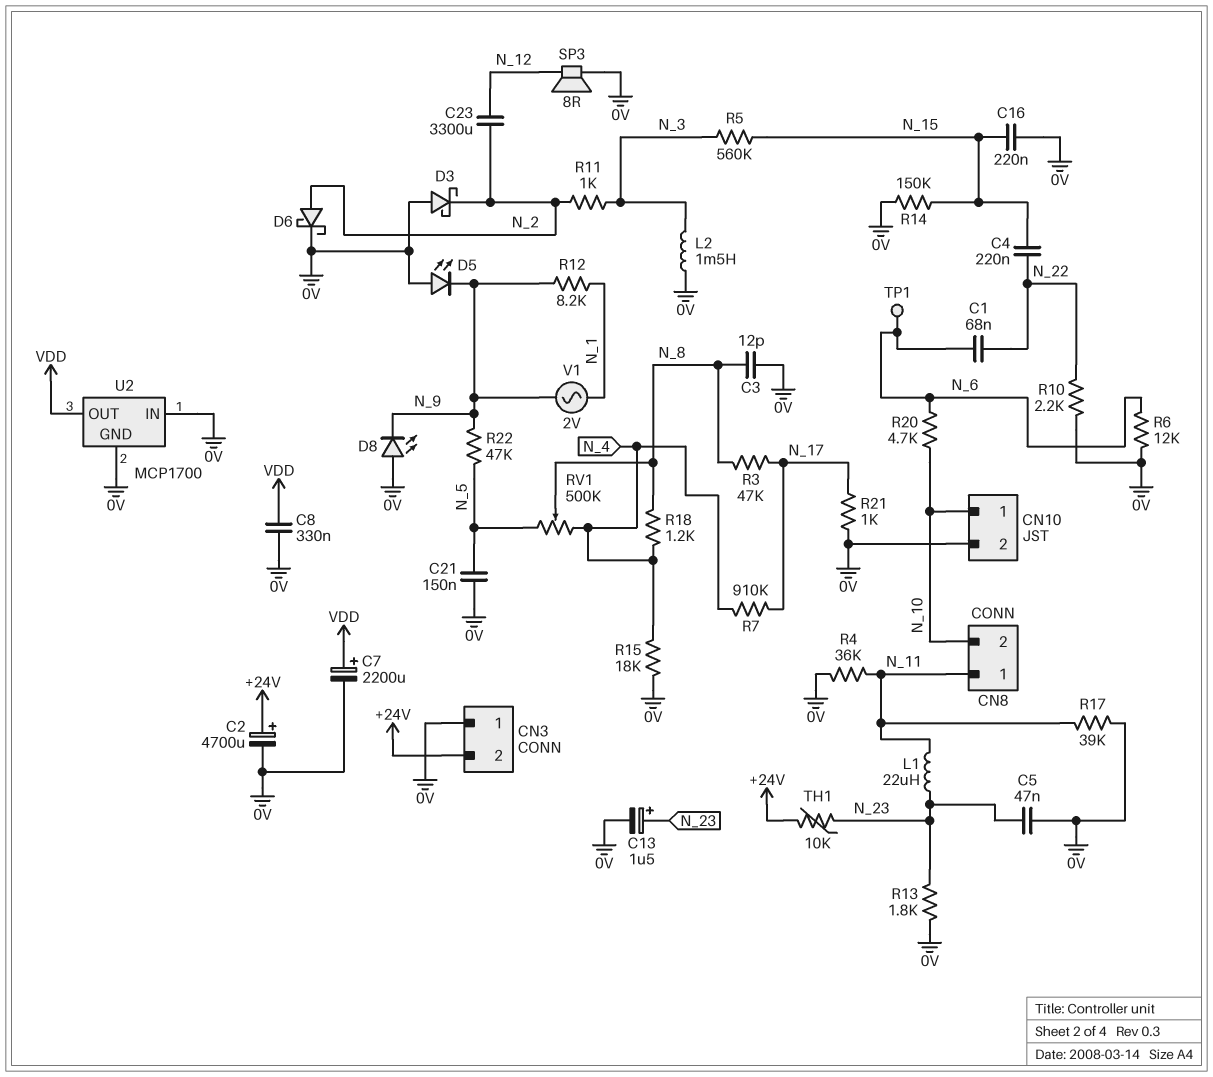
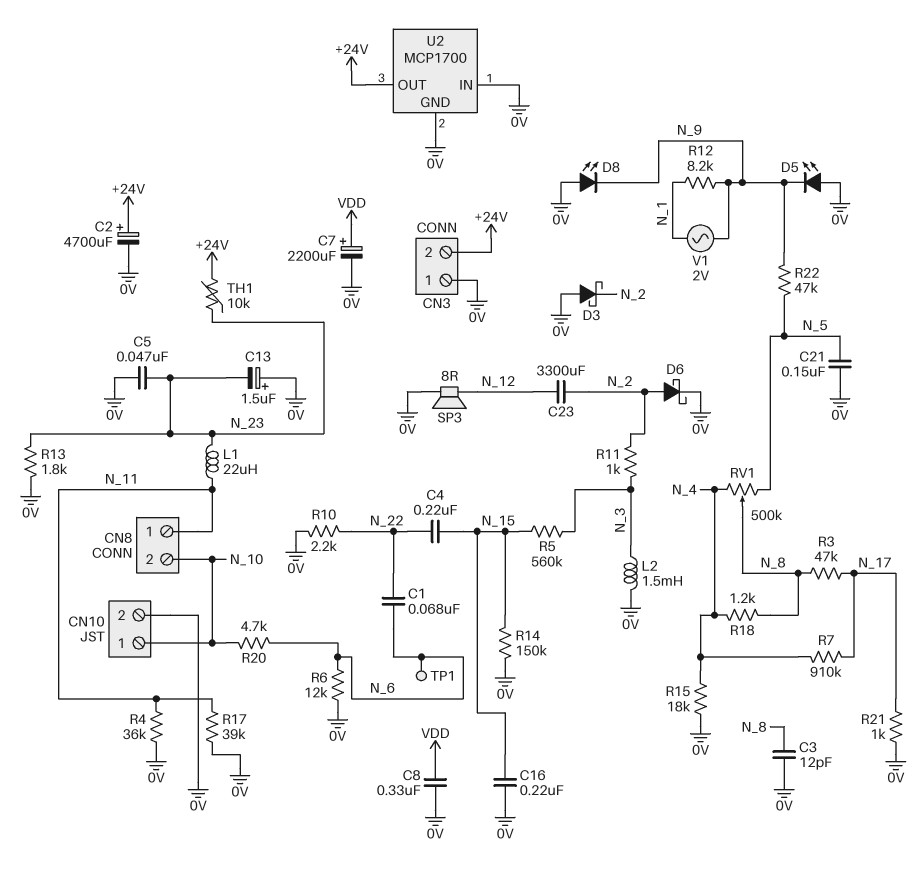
C13: 1.5uF (plus N_23, minus 0V) -> 1.5uF (plus 0V, minus N_23)
U2 pin OUT: VDD -> +24V

